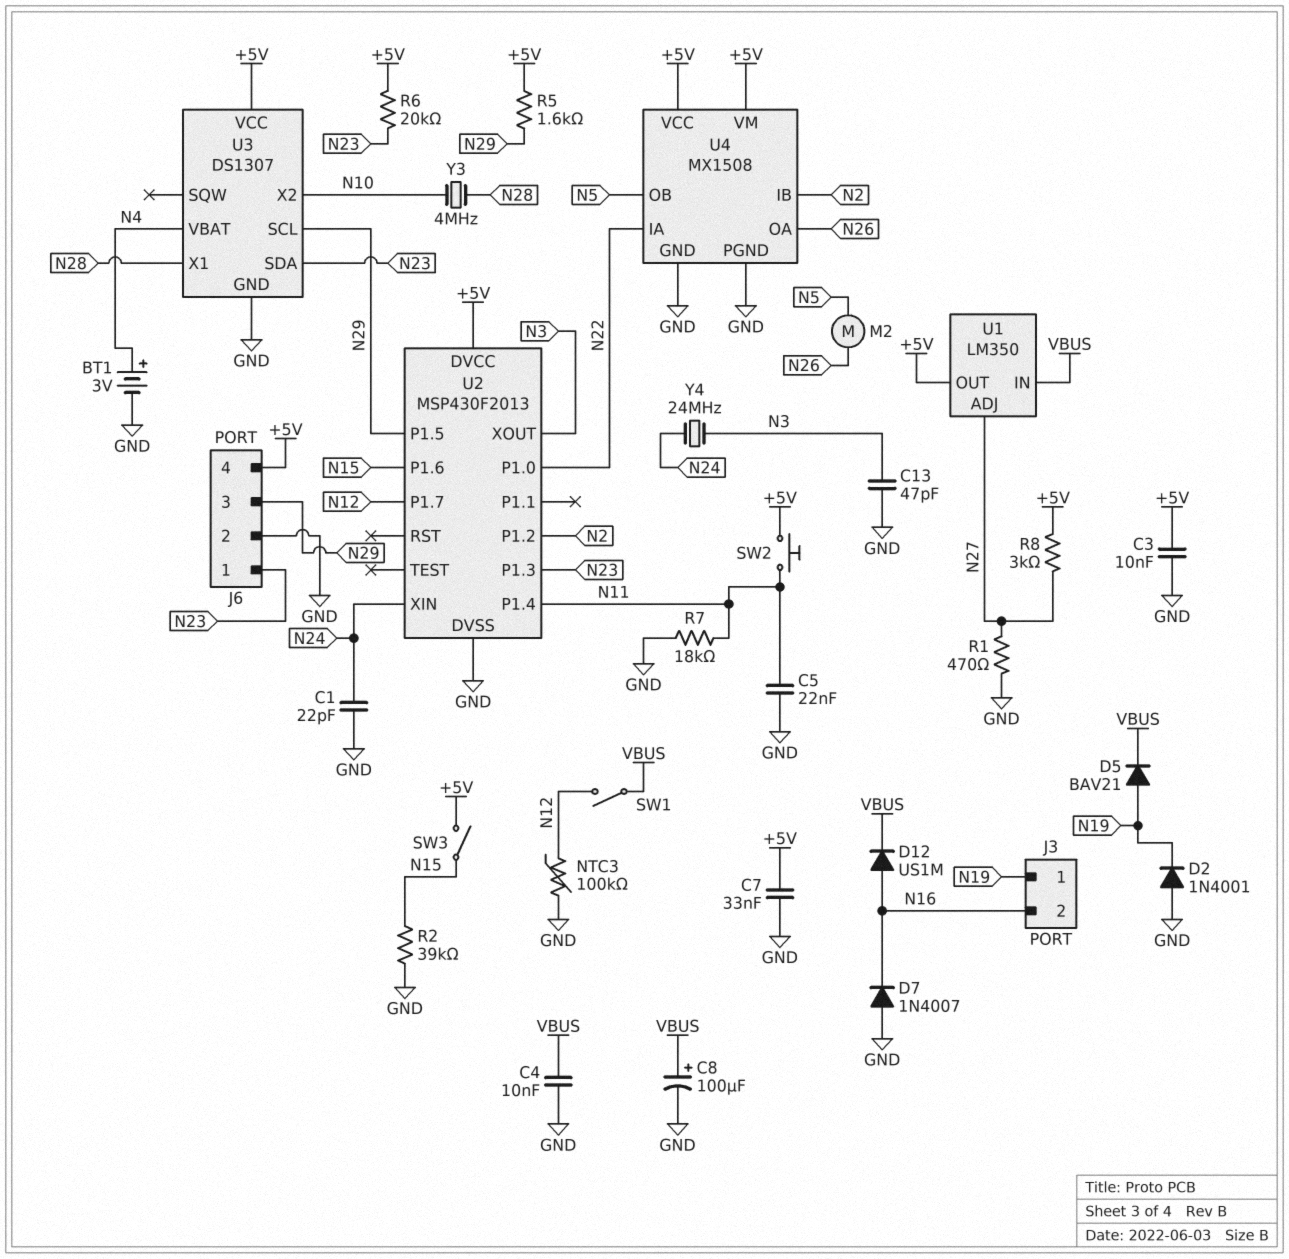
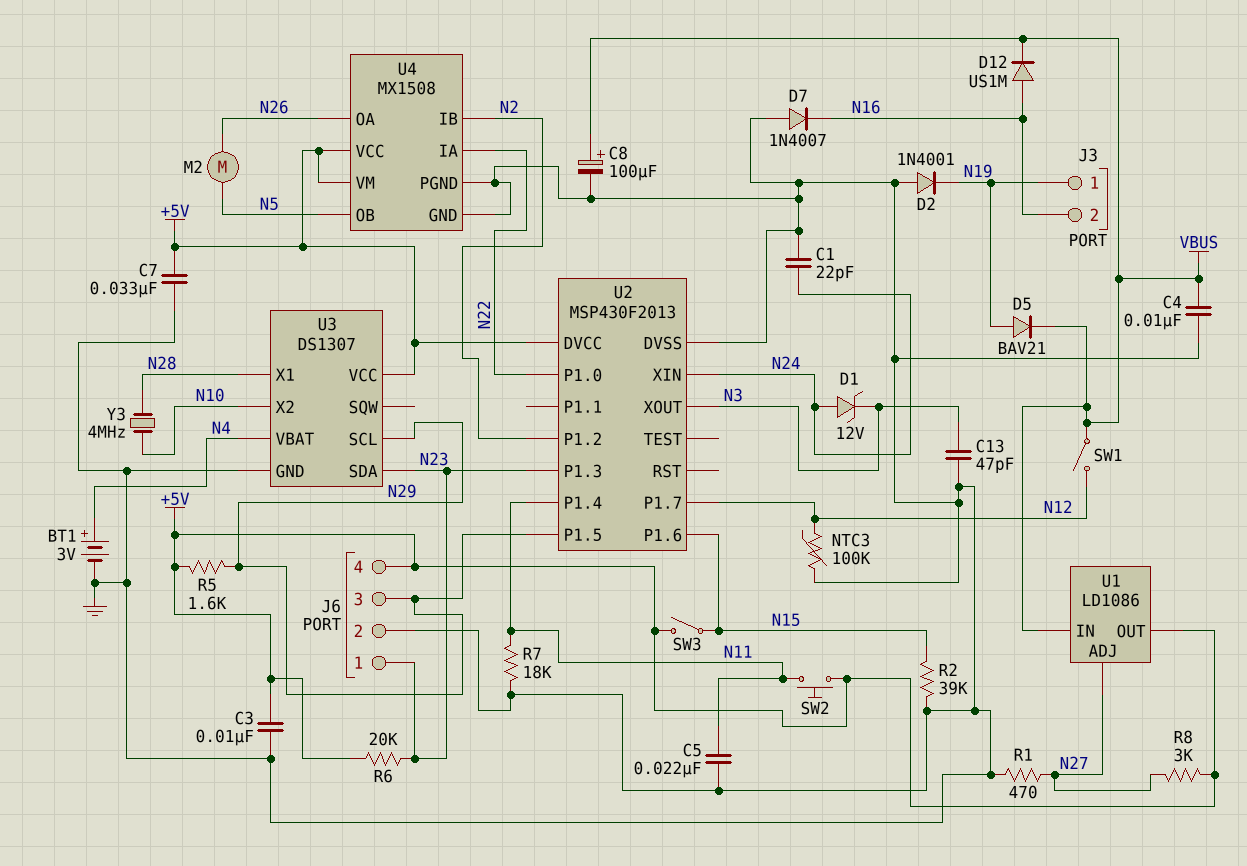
D1: none -> zener 12V (A N24, K N3)
U1: LM350 -> LD1086
Y4: 24MHz (N3, N24) -> none

